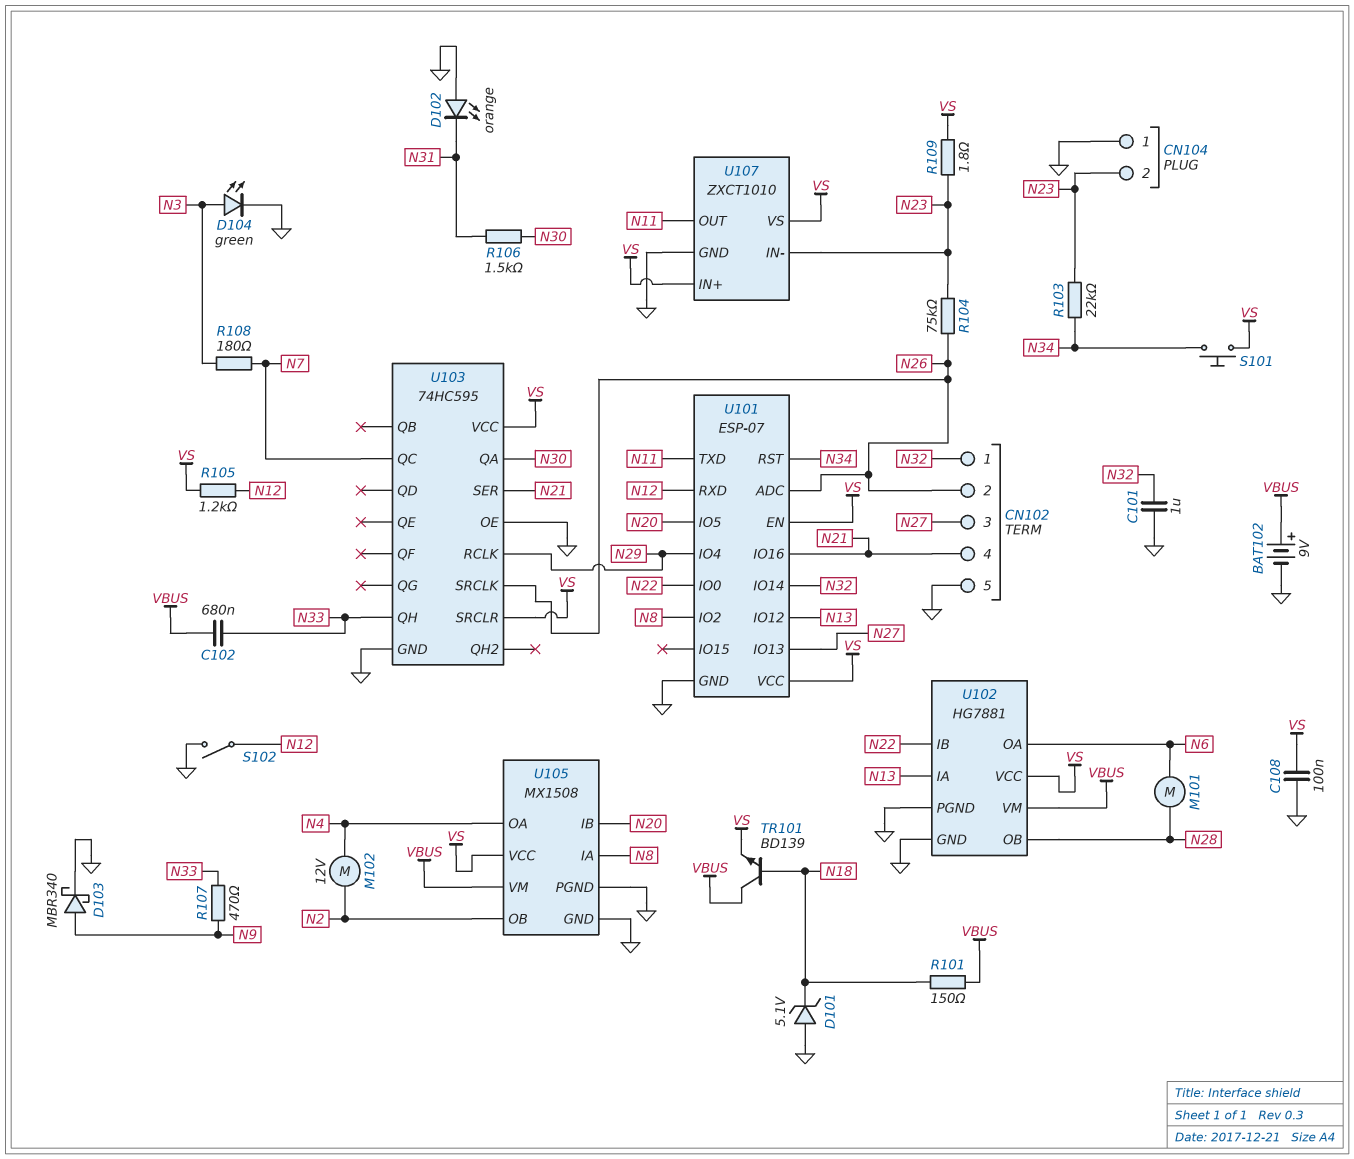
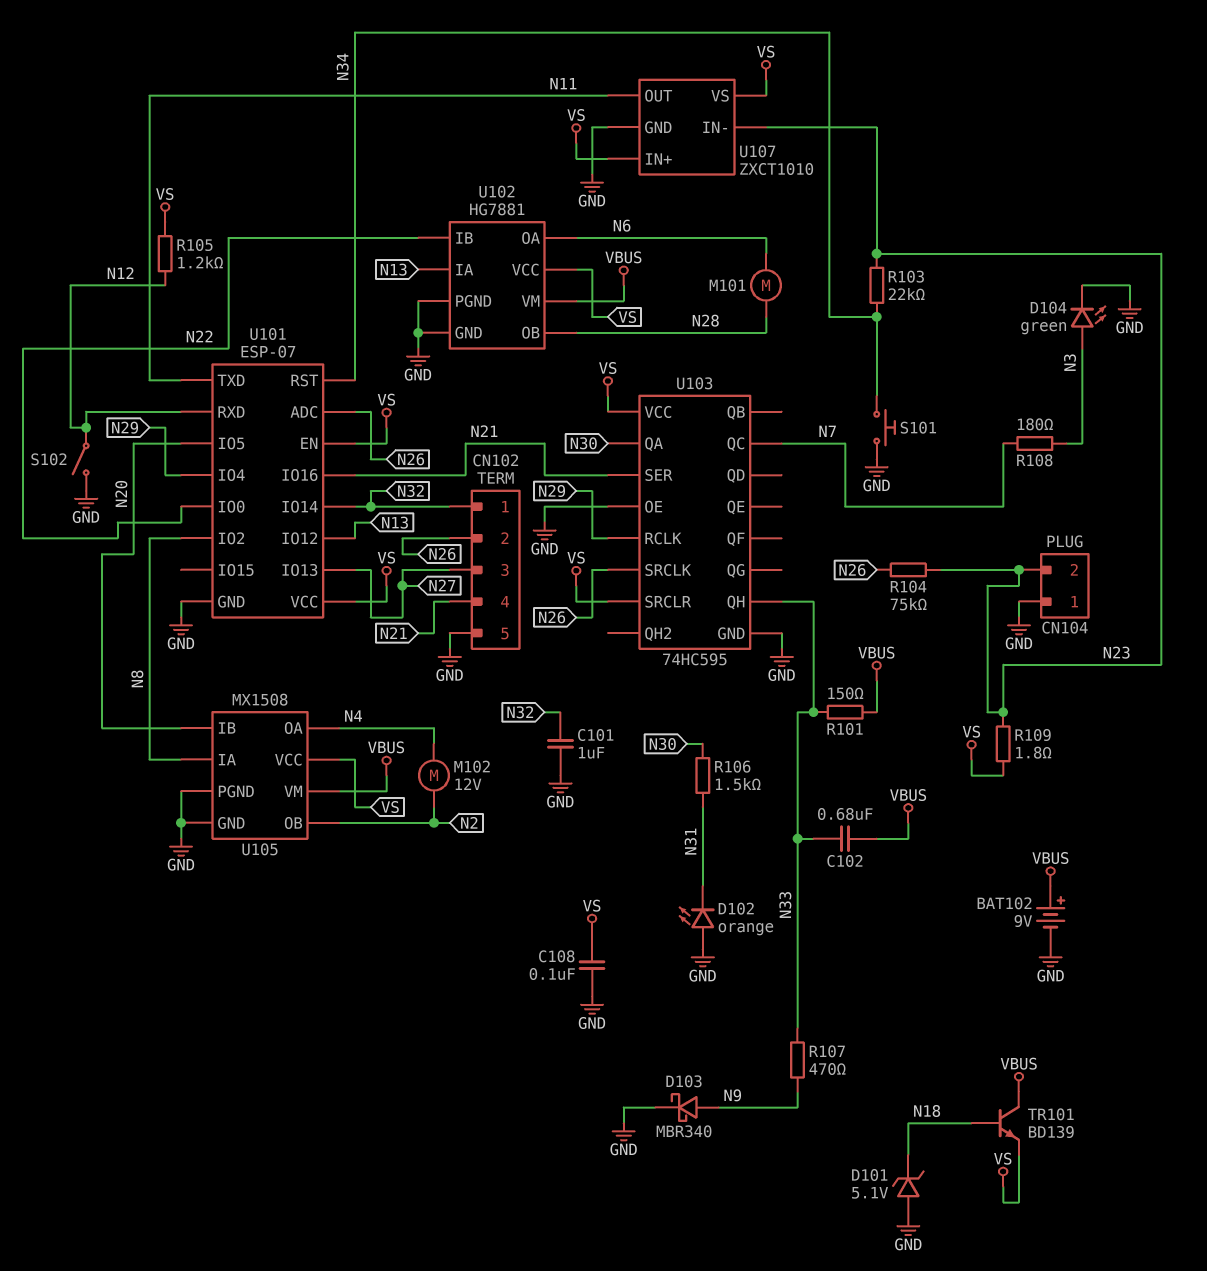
R101: 150 (N18, VBUS) -> 150 (N33, VBUS)
S101: button (N34, VS) -> button (GND, N34)

